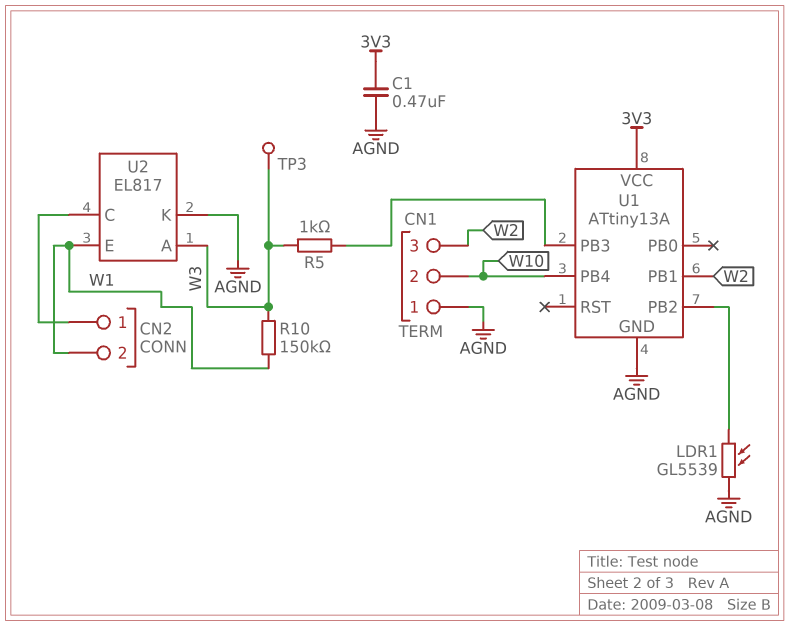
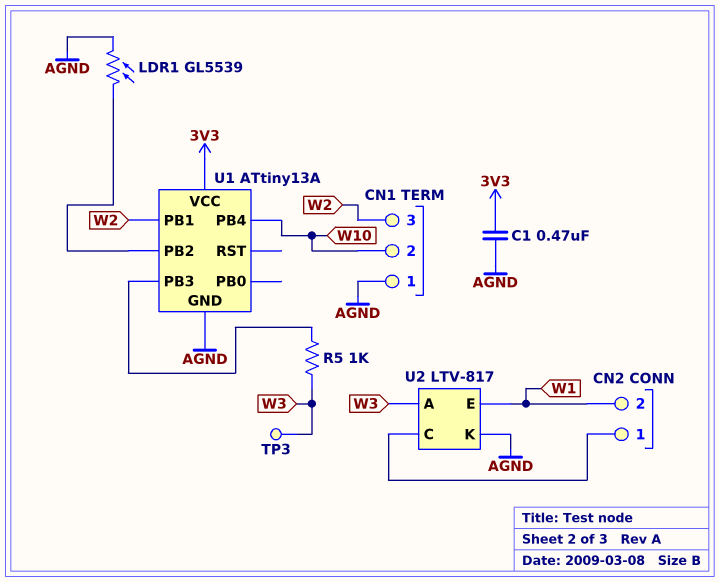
R10: 150k (W1, W3) -> none
U2: EL817 -> LTV-817

